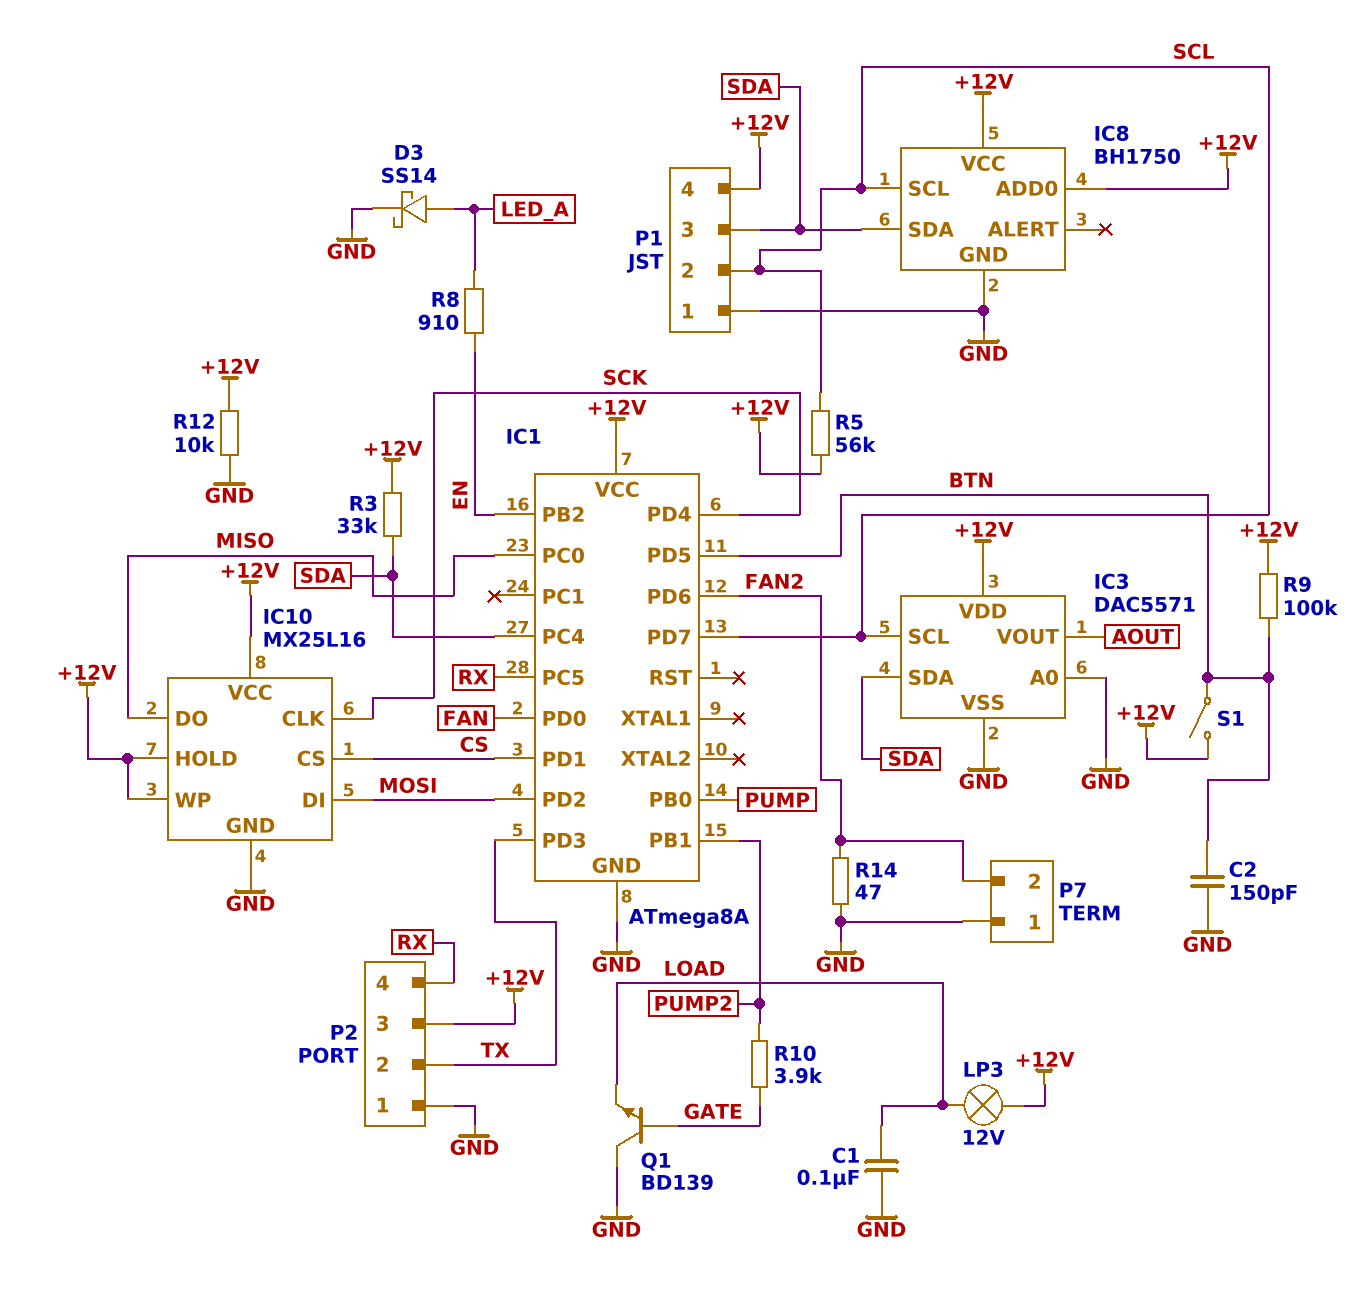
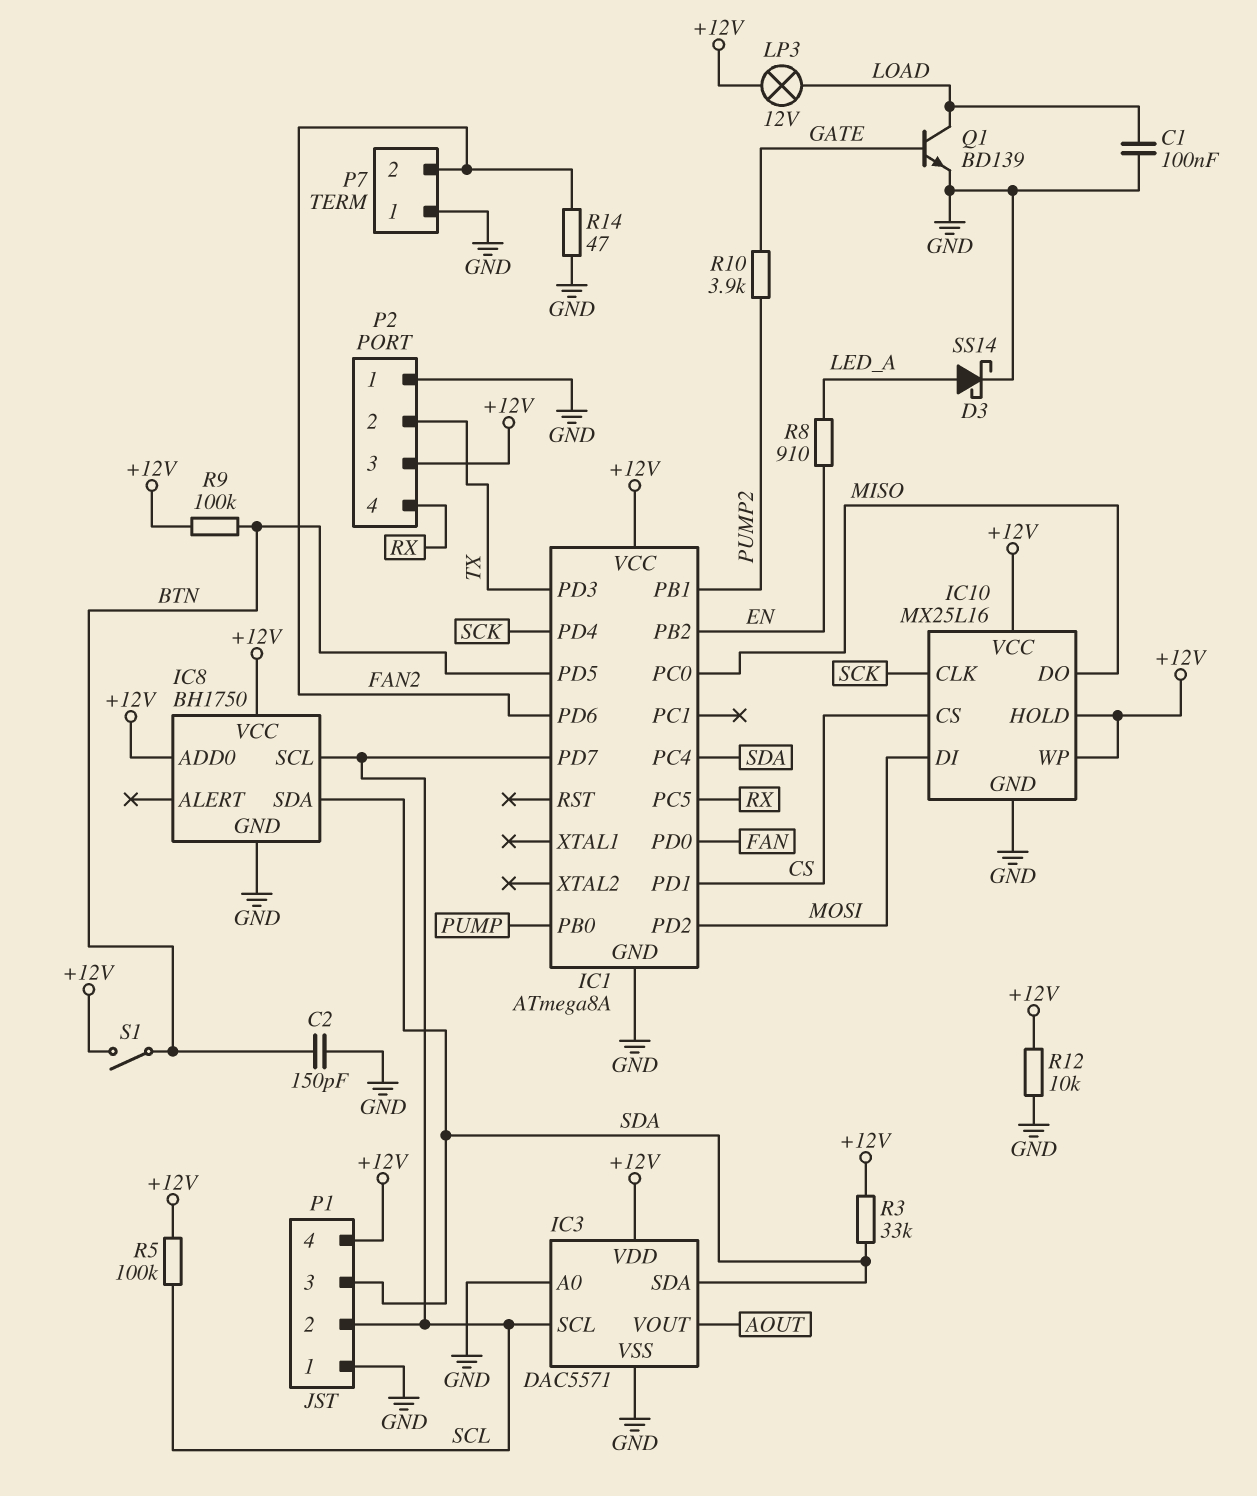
Q1: NPN BD139 (B GATE, C GND, E LOAD) -> NPN BD139 (B GATE, C LOAD, E GND)
R5: 56k (+12V, SCL) -> 100k (+12V, SCL)

